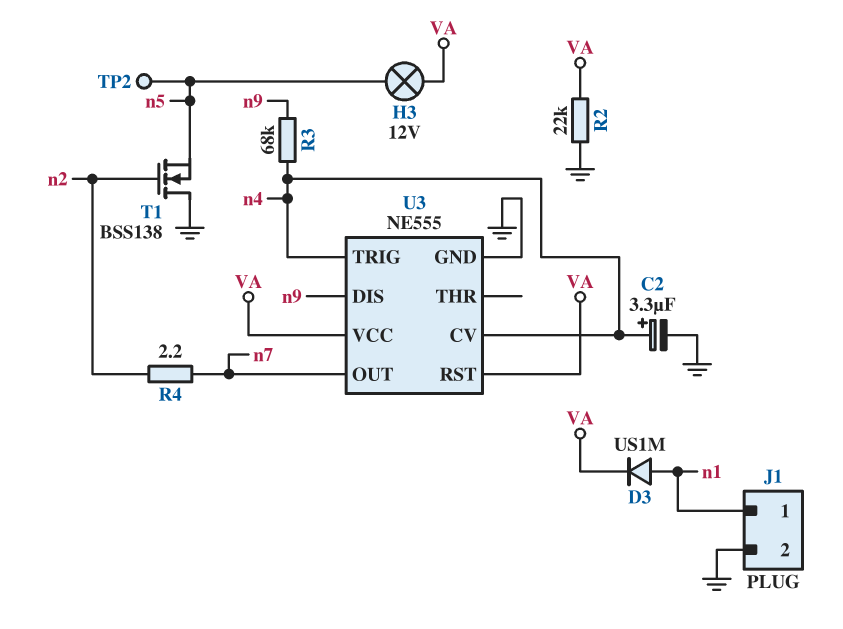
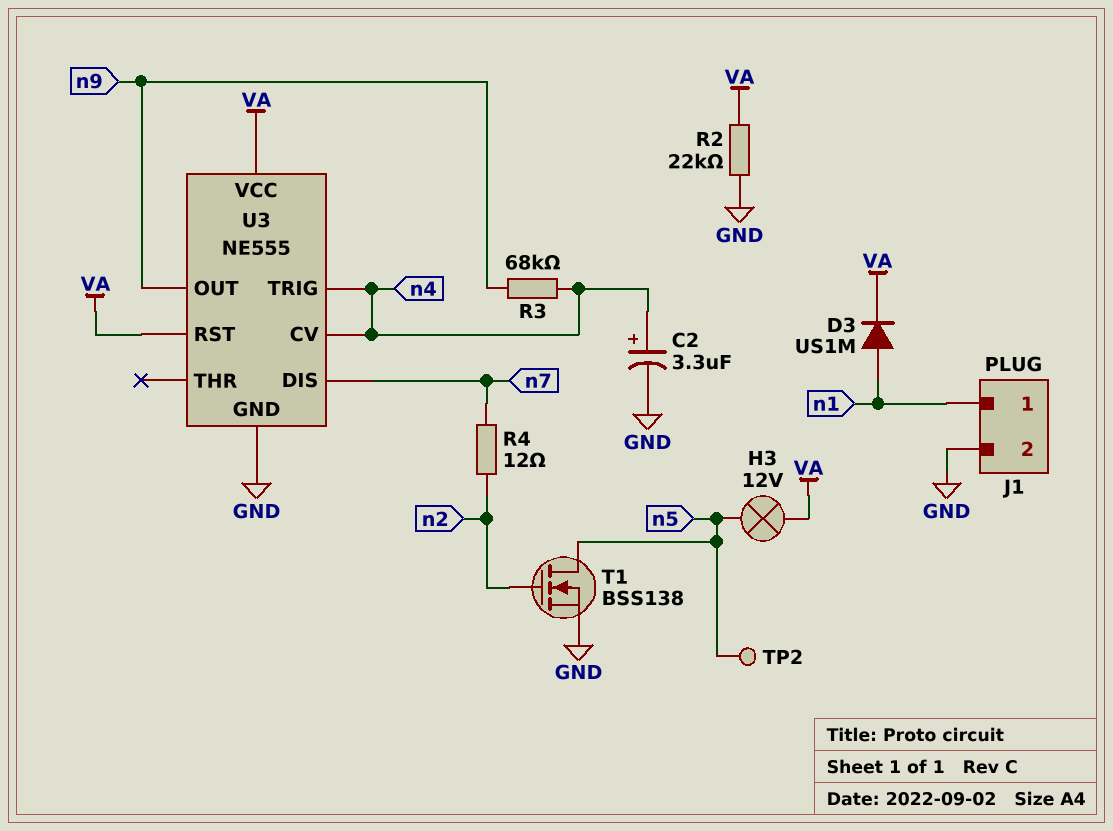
R4: 2.2 (n2, n7) -> 12 (n2, n7)
T1: NMOS BSS138 (G n2, D GND, S n5) -> NMOS BSS138 (G n2, D n5, S GND)
U3 pin DIS: n9 -> n7
U3 pin OUT: n7 -> n9

